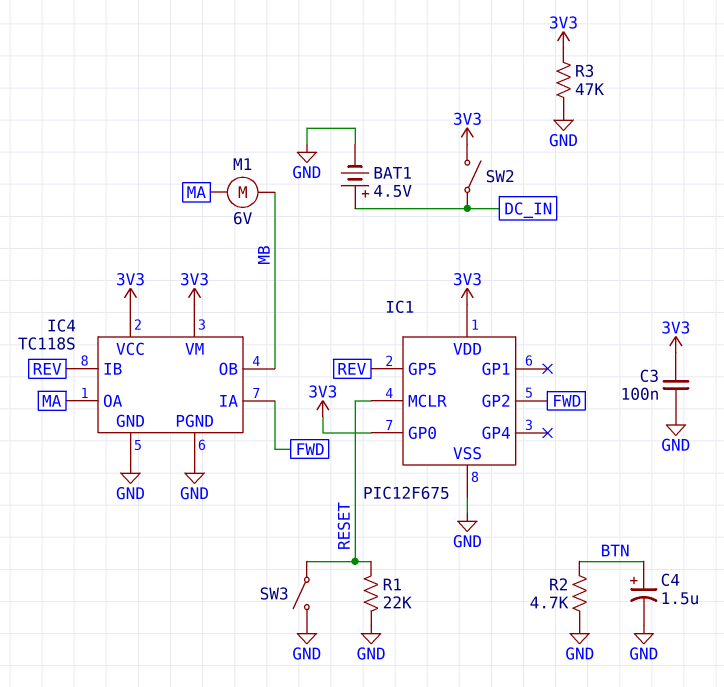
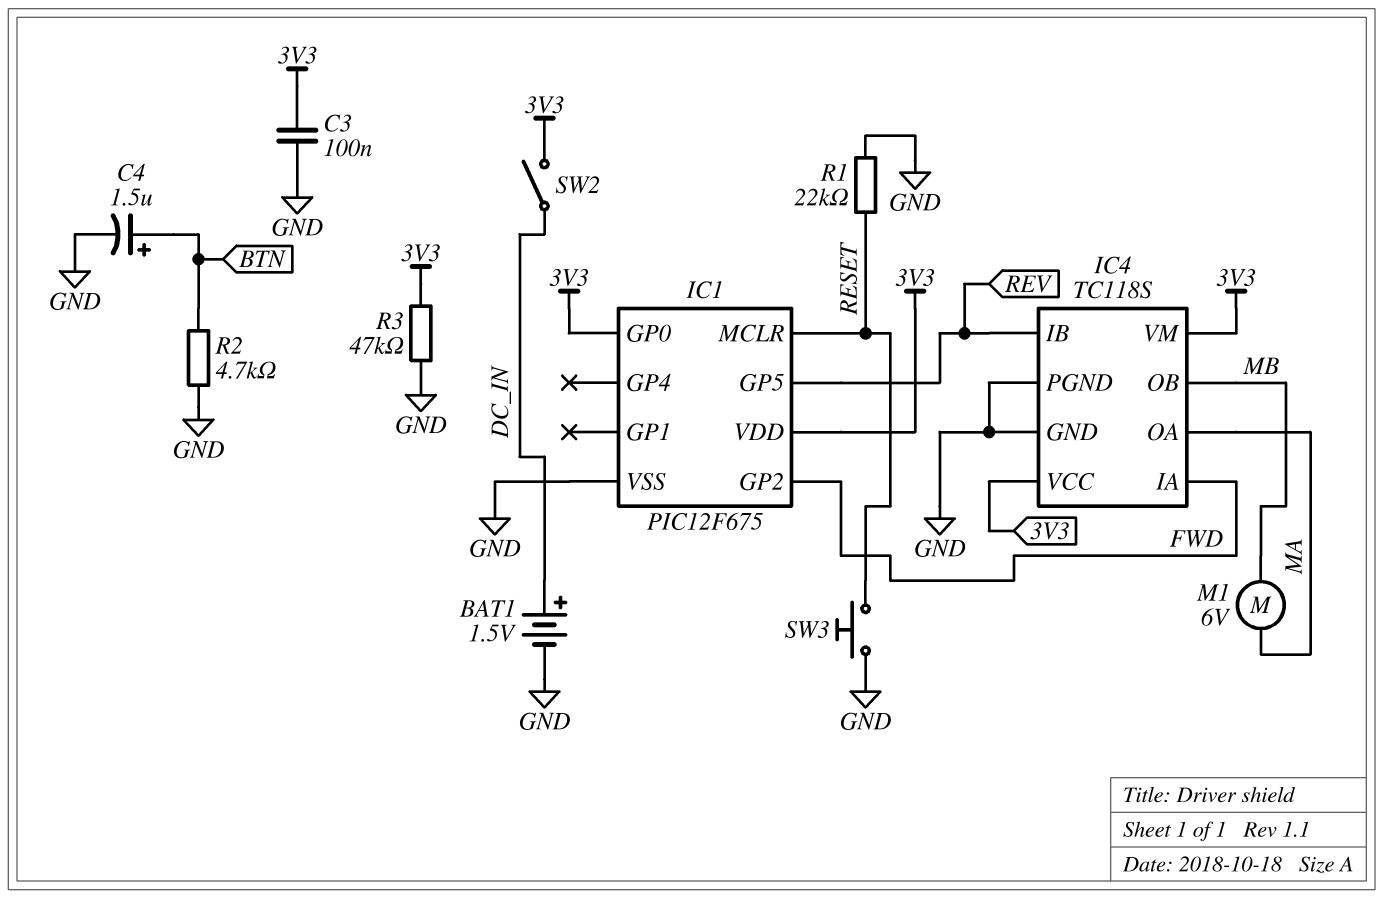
BAT1: 4.5V (plus DC_IN, minus GND) -> 1.5V (plus DC_IN, minus GND)
SW3: switch (GND, RESET) -> button (GND, RESET)

